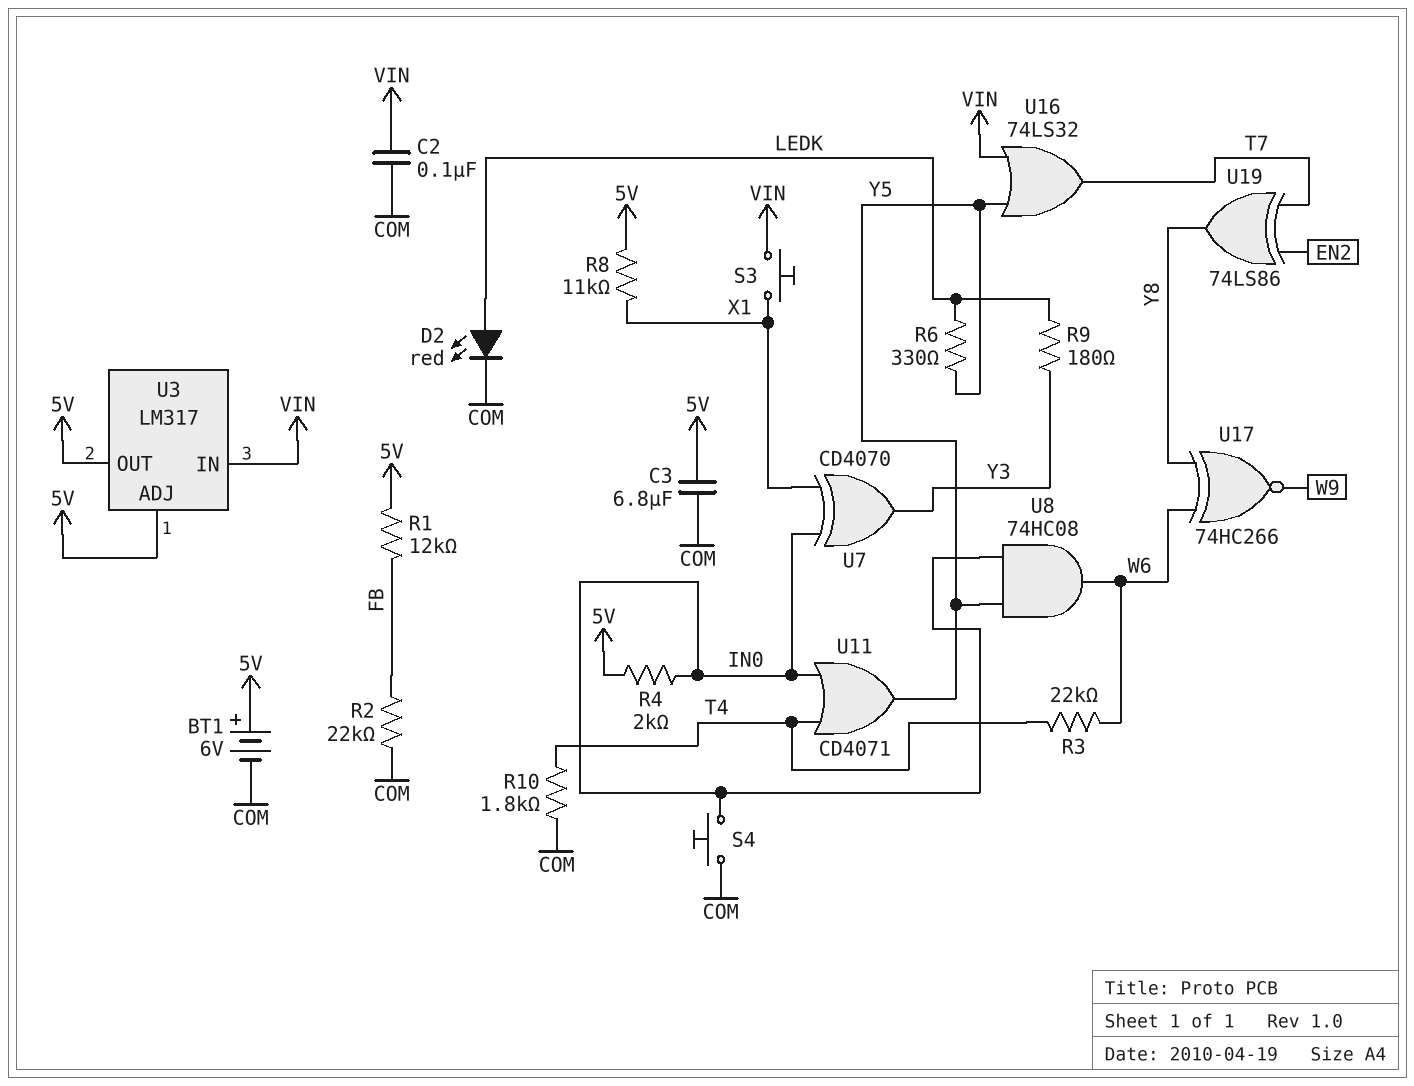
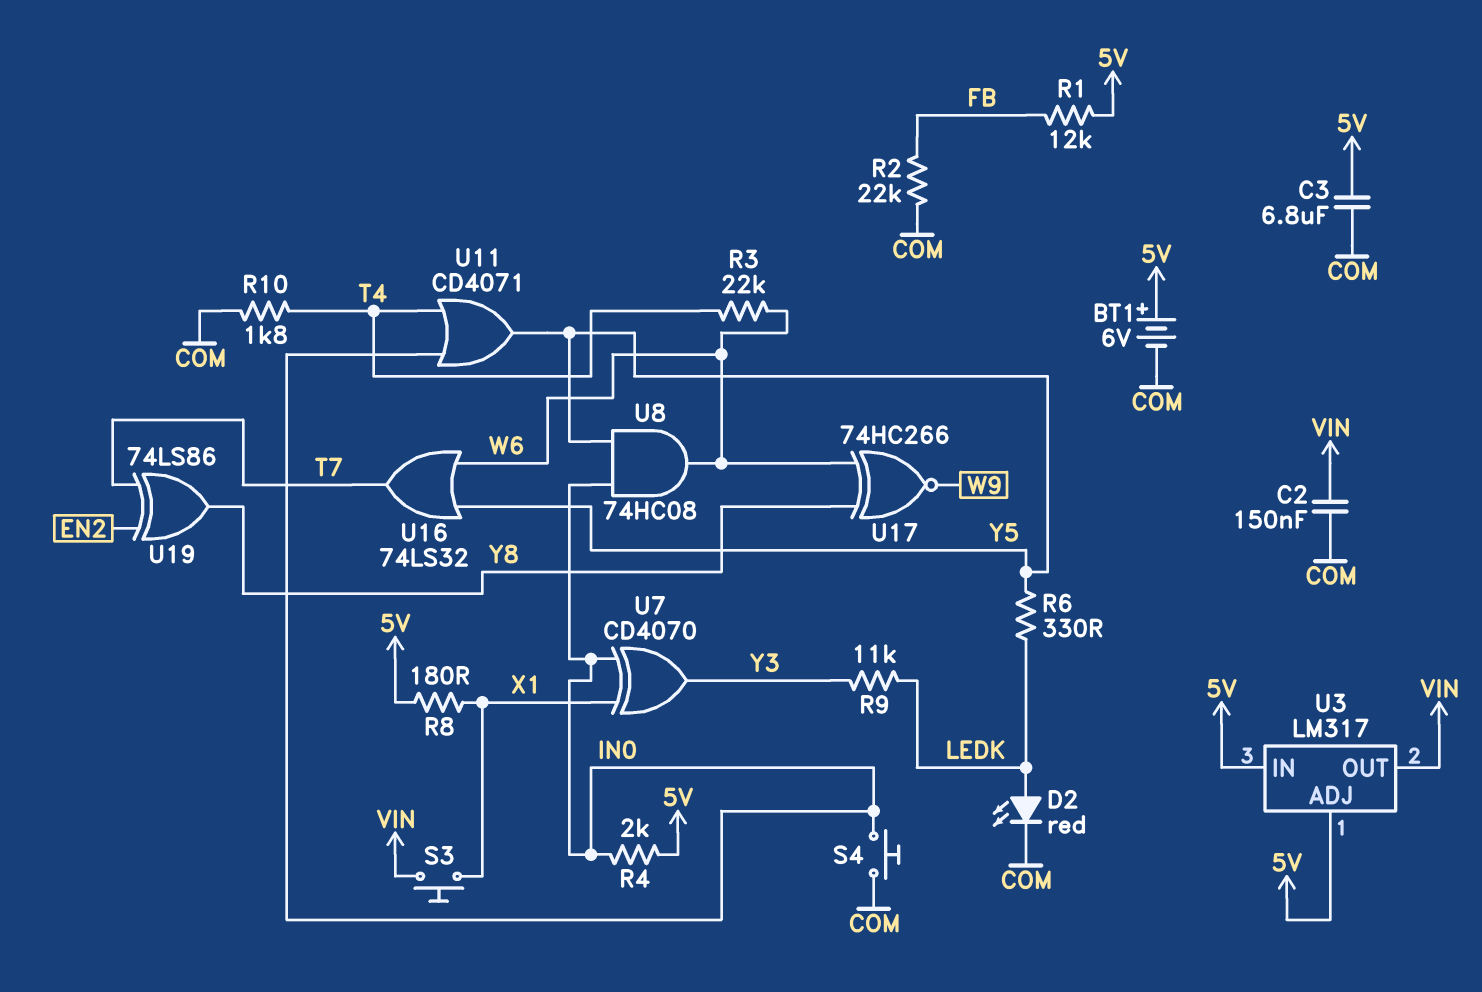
C2: 100nF (COM, VIN) -> 150nF (COM, VIN)
R8: 11k (5V, X1) -> 180 (5V, X1)
R9: 180 (LEDK, Y3) -> 11k (LEDK, Y3)
U3 pin IN: VIN -> 5V
U3 pin OUT: 5V -> VIN
U16: OR 74LS32 (in VIN, in Y5, out T7) -> OR 74LS32 (in W6, in Y5, out T7)

